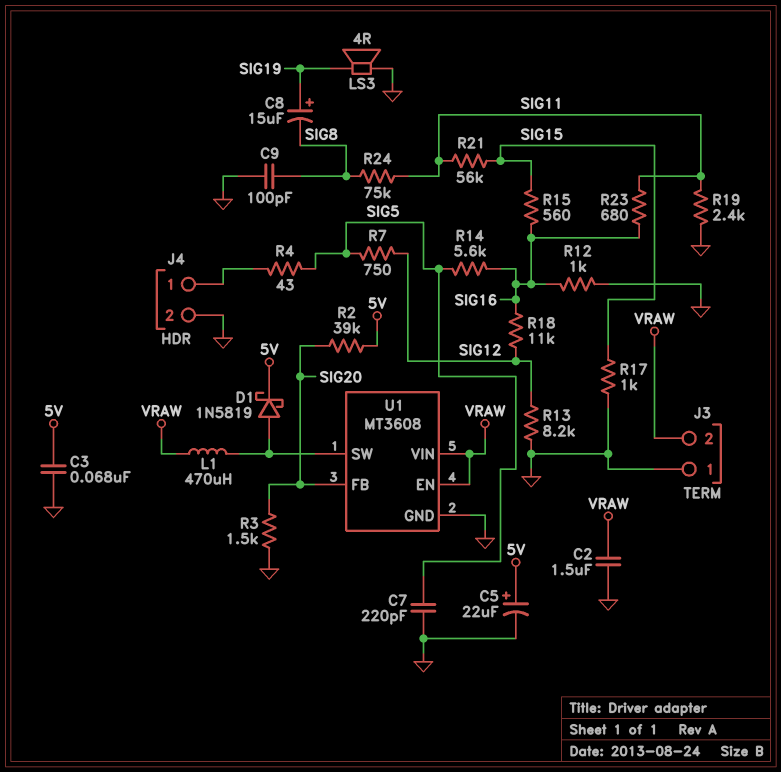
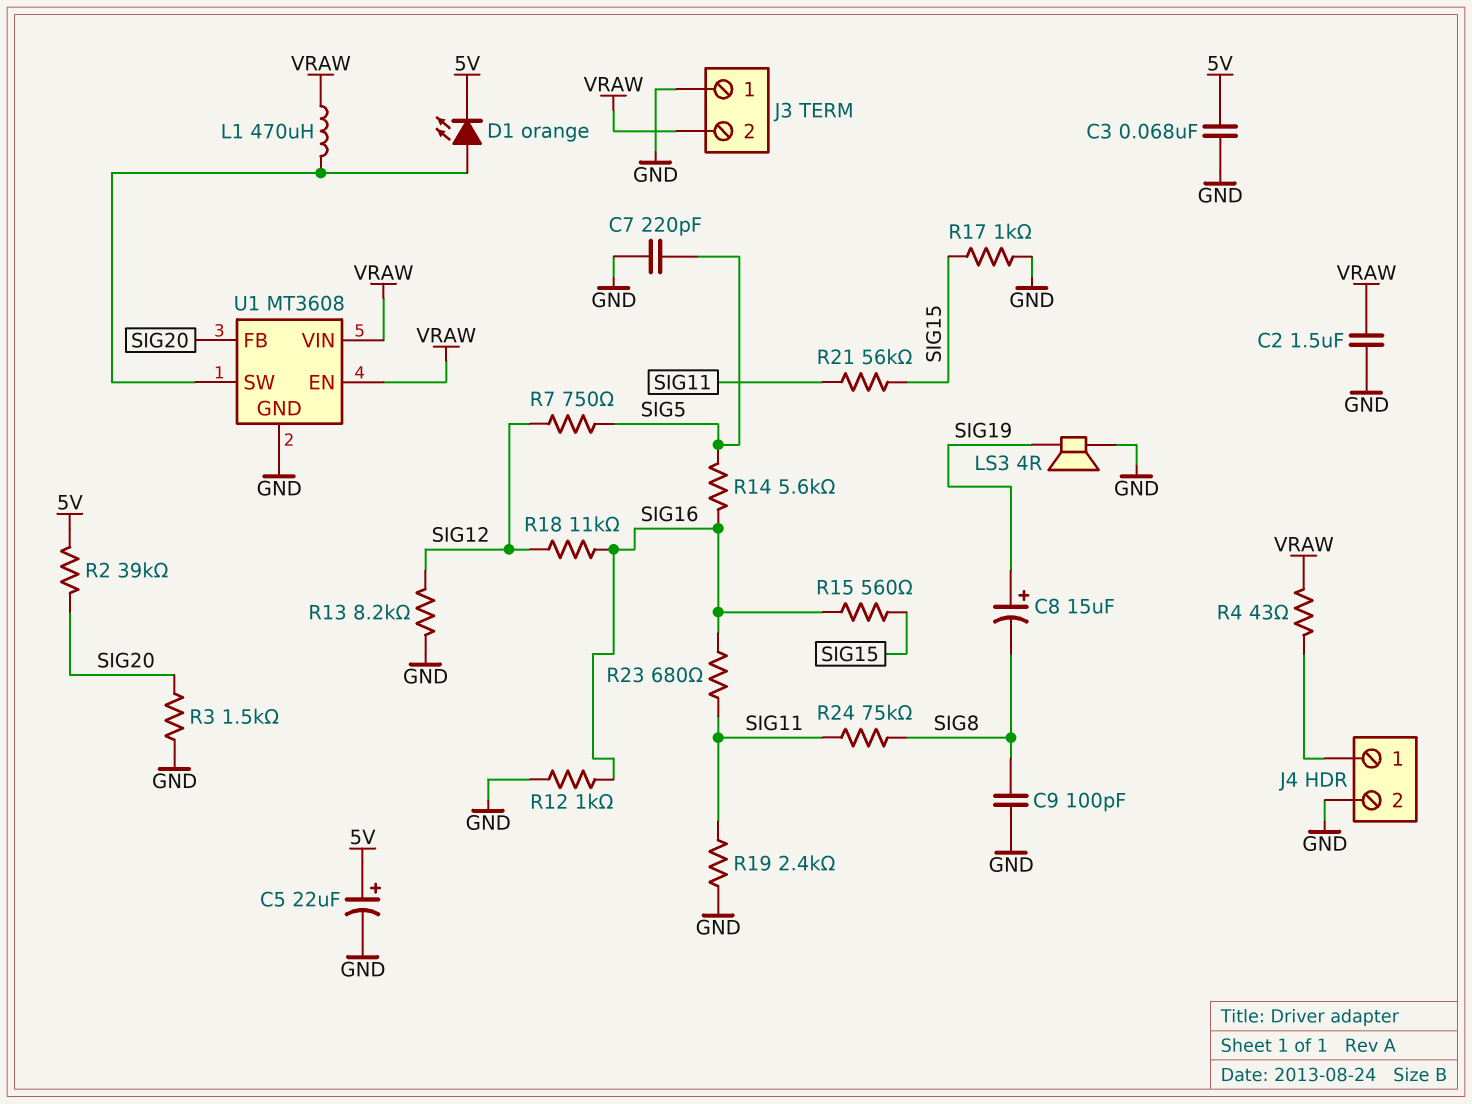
D1: schottky 1N5819 (A U1/SW, K 5V) -> LED orange (A U1/SW, K 5V)
R4: 43 (J4/1, SIG5) -> 43 (J4/1, VRAW)

